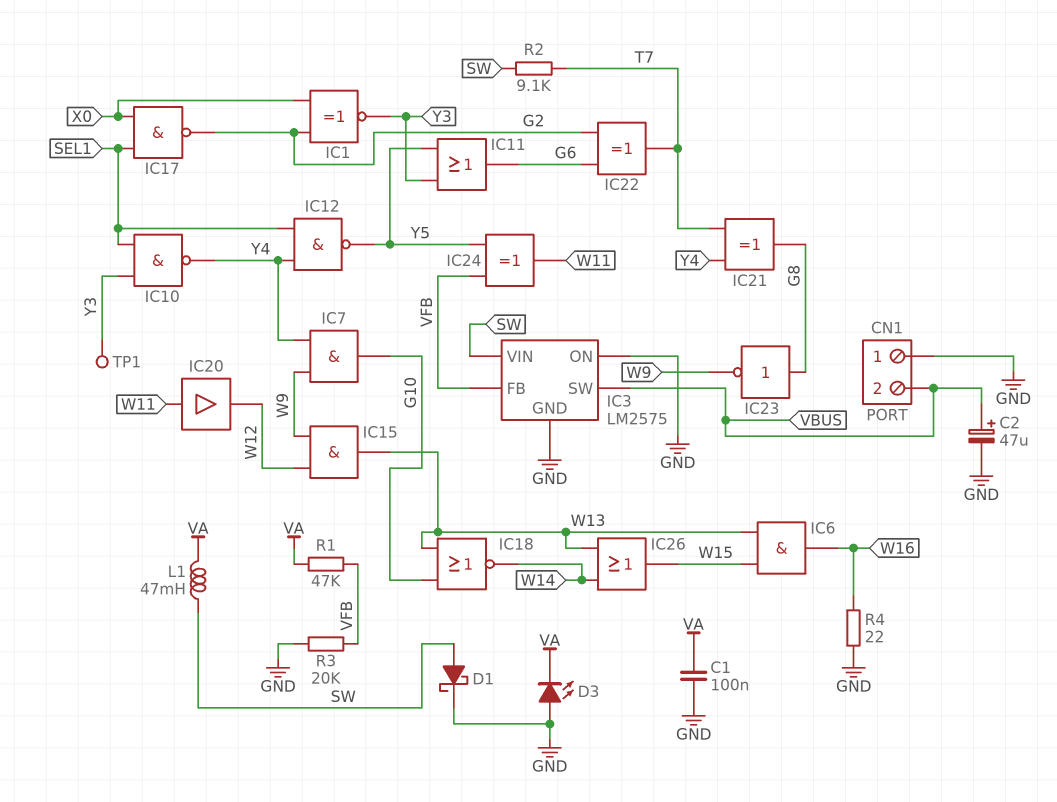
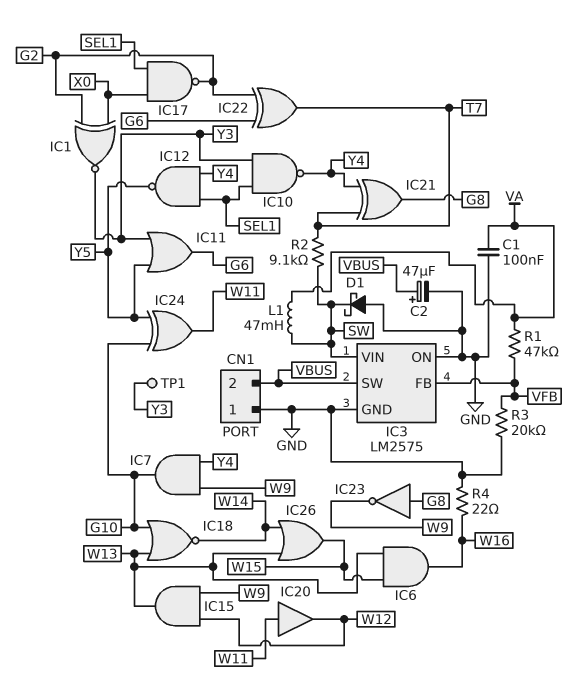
D1: schottky (A SW, K GND) -> schottky (A GND, K SW)
D3: LED (A GND, K VA) -> none
IC24: XOR (in VFB, in Y5, out W11) -> XOR (in G10, in Y5, out W11)

